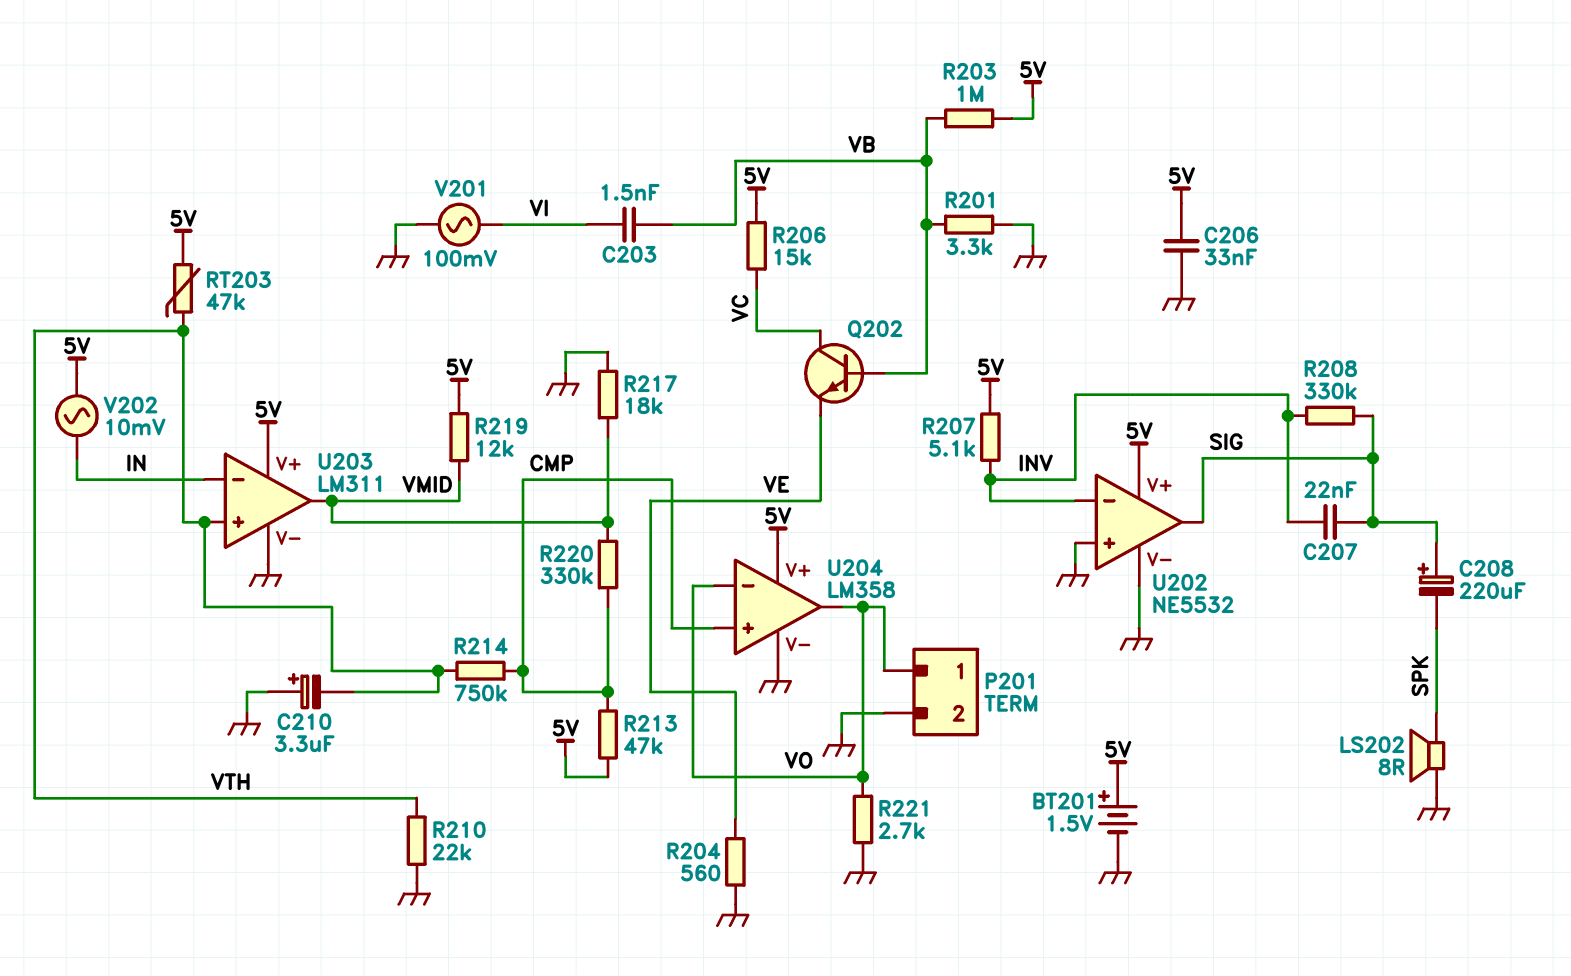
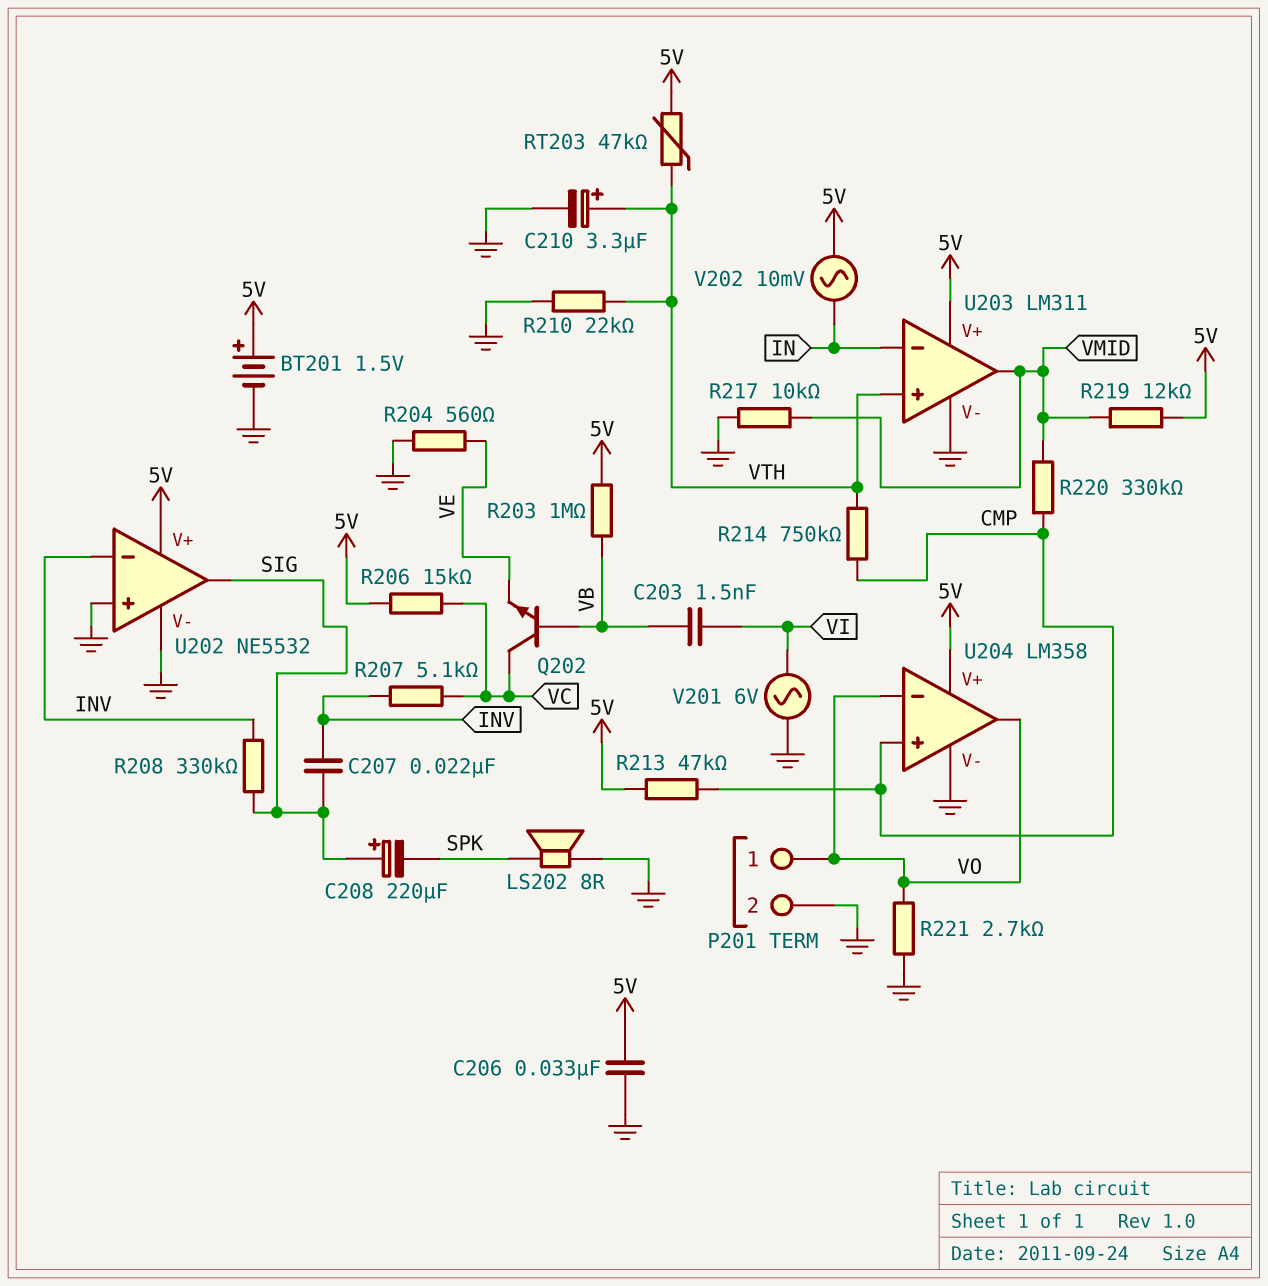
C210: 3.3uF (plus GND, minus VTH) -> 3.3uF (plus VTH, minus GND)
R201: 3.3k (GND, VB) -> none
R207: 5.1k (5V, INV) -> 5.1k (INV, VC)
R217: 18k (GND, VMID) -> 10k (GND, VMID)
V201: AC 100mV (GND, VI) -> AC 6V (GND, VI)

